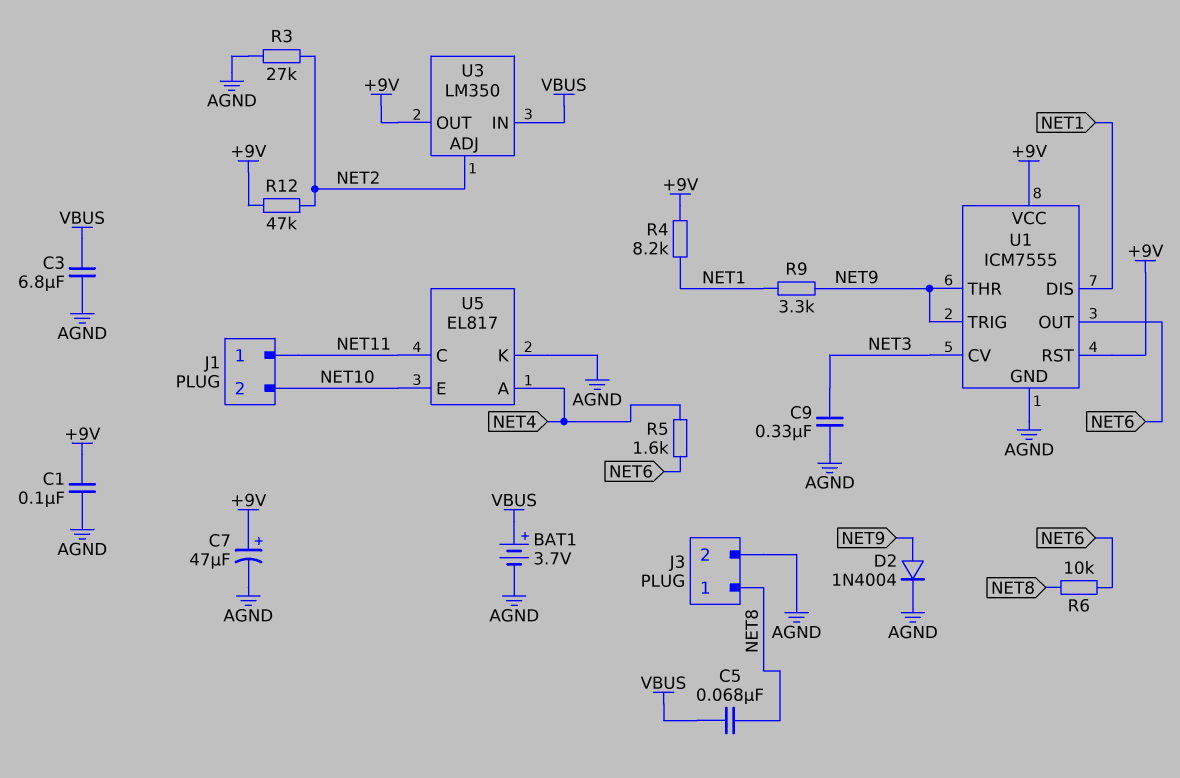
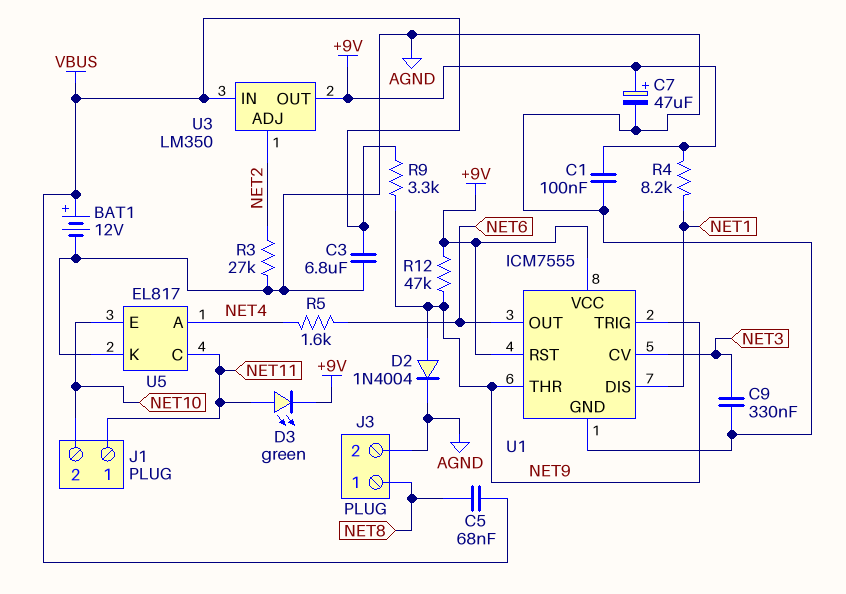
BAT1: 3.7V (plus VBUS, minus AGND) -> 12V (plus VBUS, minus AGND)
D3: none -> LED green (A NET11, K +9V)
R6: 10k (NET6, NET8) -> none
R9: 3.3k (NET1, NET9) -> 3.3k (NET9, VBUS)
R12: 47k (+9V, NET2) -> 47k (+9V, NET9)

